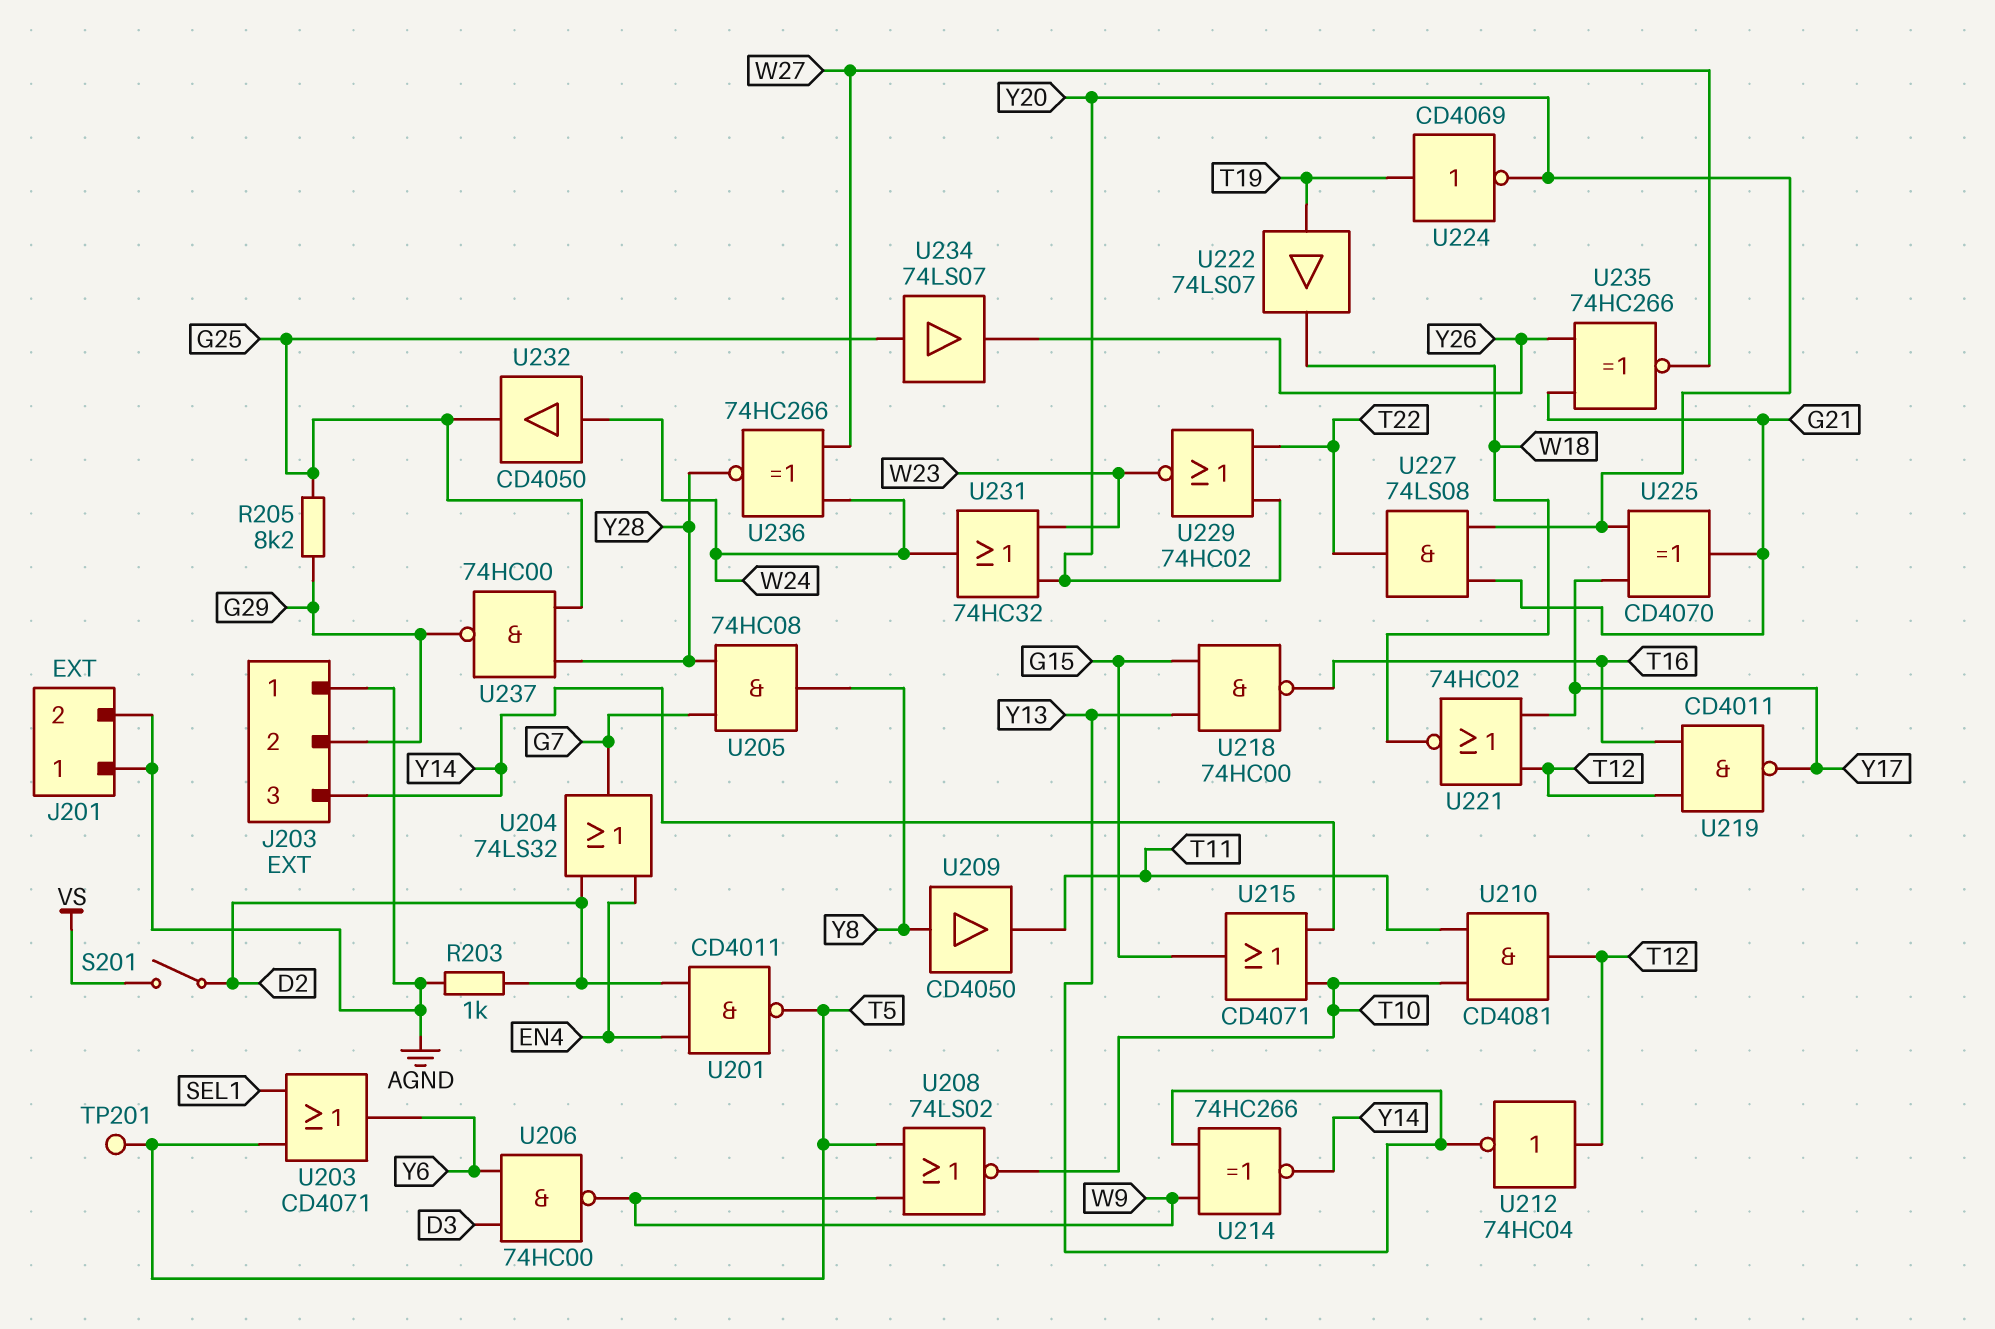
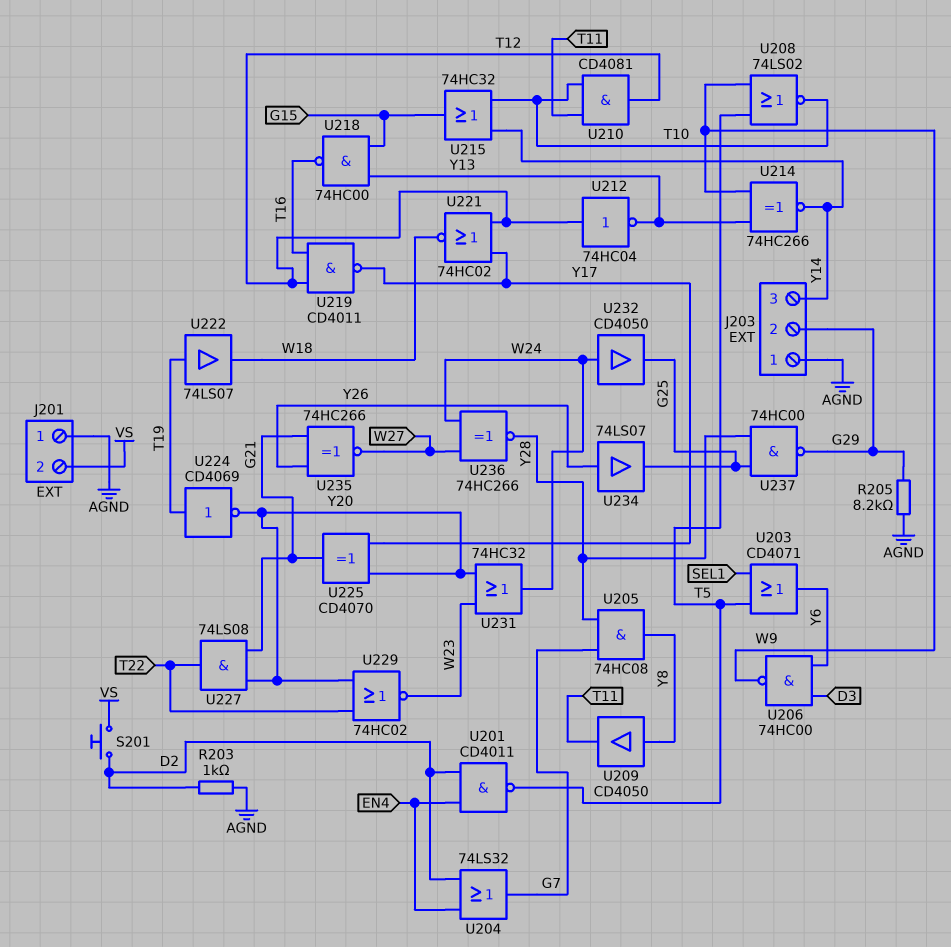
J201 pin 2: AGND -> VS
R205: 8.2k (G25, G29) -> 8.2k (AGND, G29)
S201: switch (D2, VS) -> button (D2, VS)
TP201: test point (T5) -> none
U215: OR CD4071 (in T10, in Y14, out G15) -> OR 74HC32 (in T10, in Y14, out G15)
U234: buffer 74LS07 (in G25, out Y26) -> buffer 74LS07 (in Y26, out G25)

